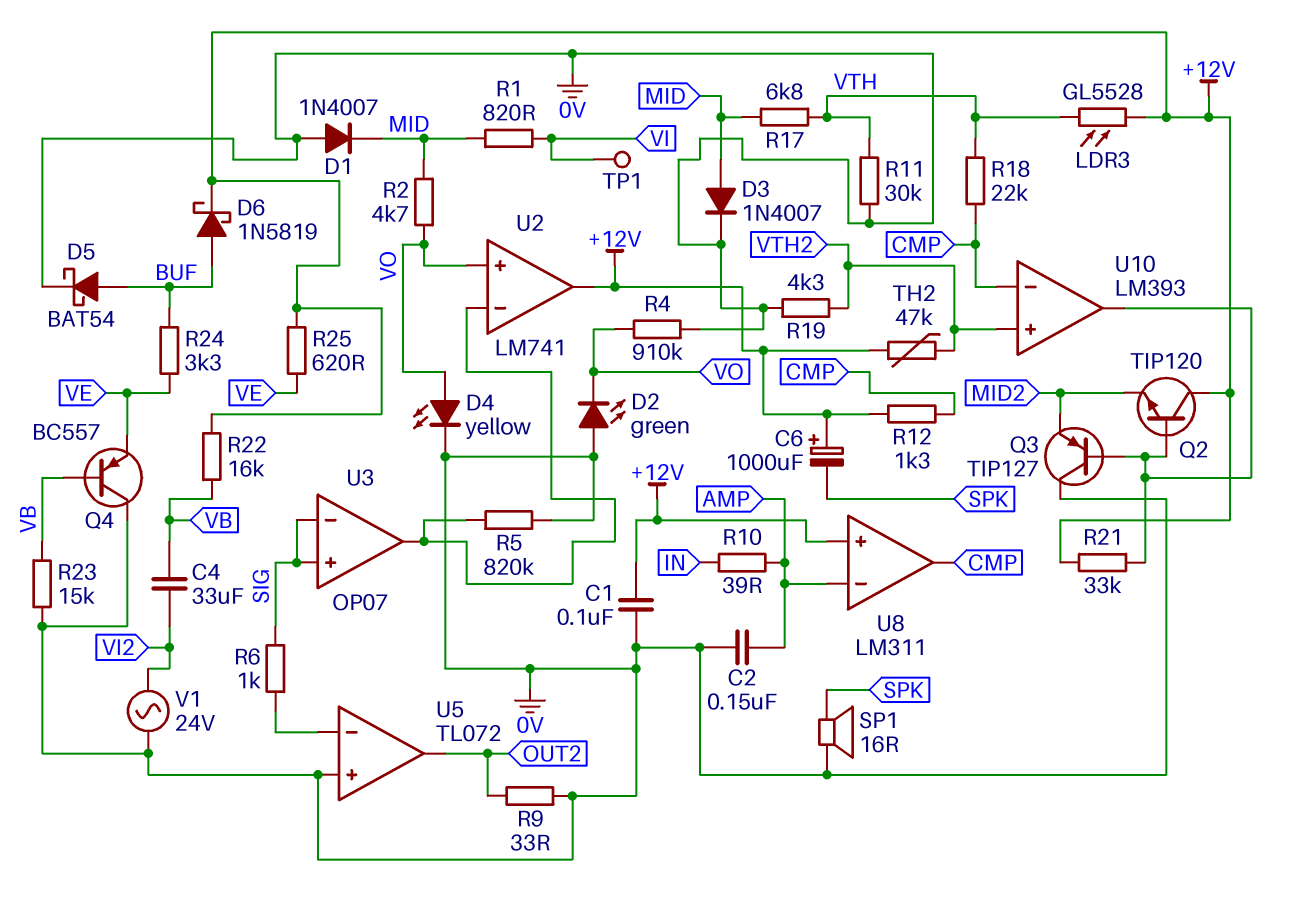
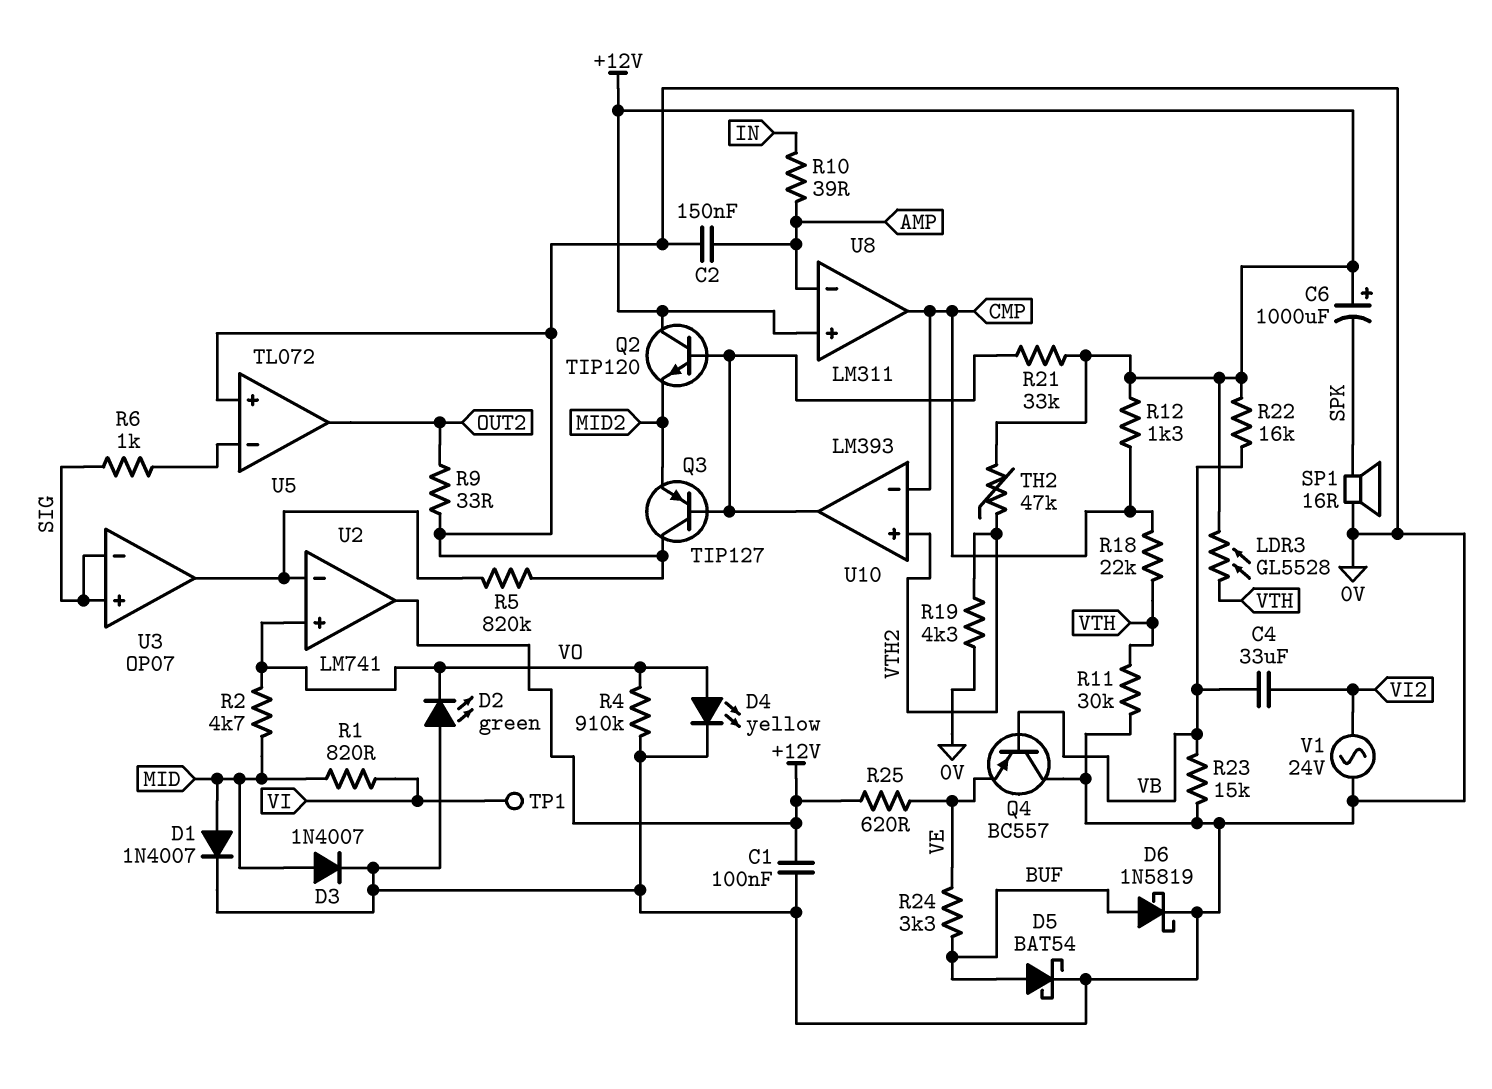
D1: diode 1N4007 (A 0V, K MID) -> diode 1N4007 (A MID, K 0V)
D6: schottky 1N5819 (A BUF, K +12V) -> schottky 1N5819 (A BUF, K 0V)
R17: 6.8k (MID, VTH) -> none

